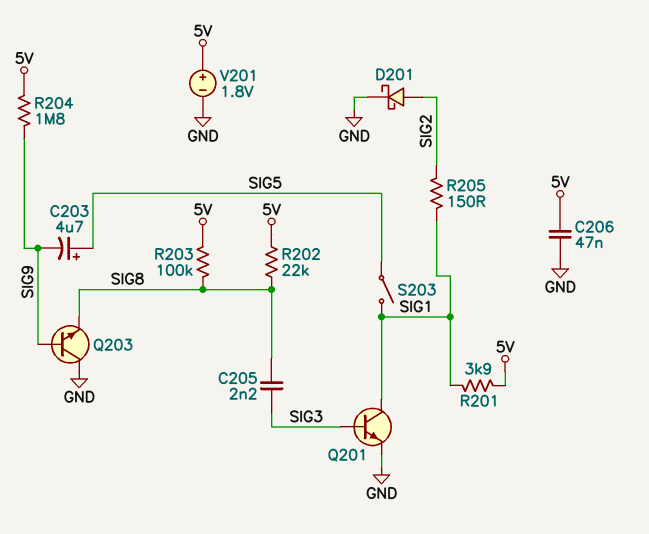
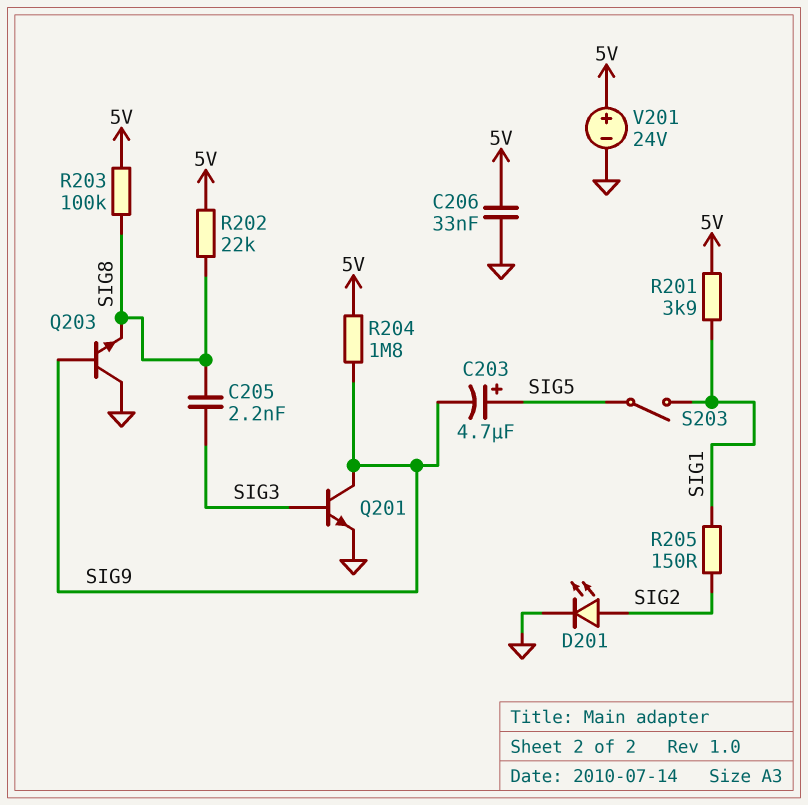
C206: 47nF (5V, GND) -> 33nF (5V, GND)
D201: schottky (A SIG2, K GND) -> LED (A SIG2, K GND)
Q201: NPN (B SIG3, C SIG1, E GND) -> NPN (B SIG3, C SIG9, E GND)
V201: 1.8V (plus 5V, minus GND) -> 24V (plus 5V, minus GND)

